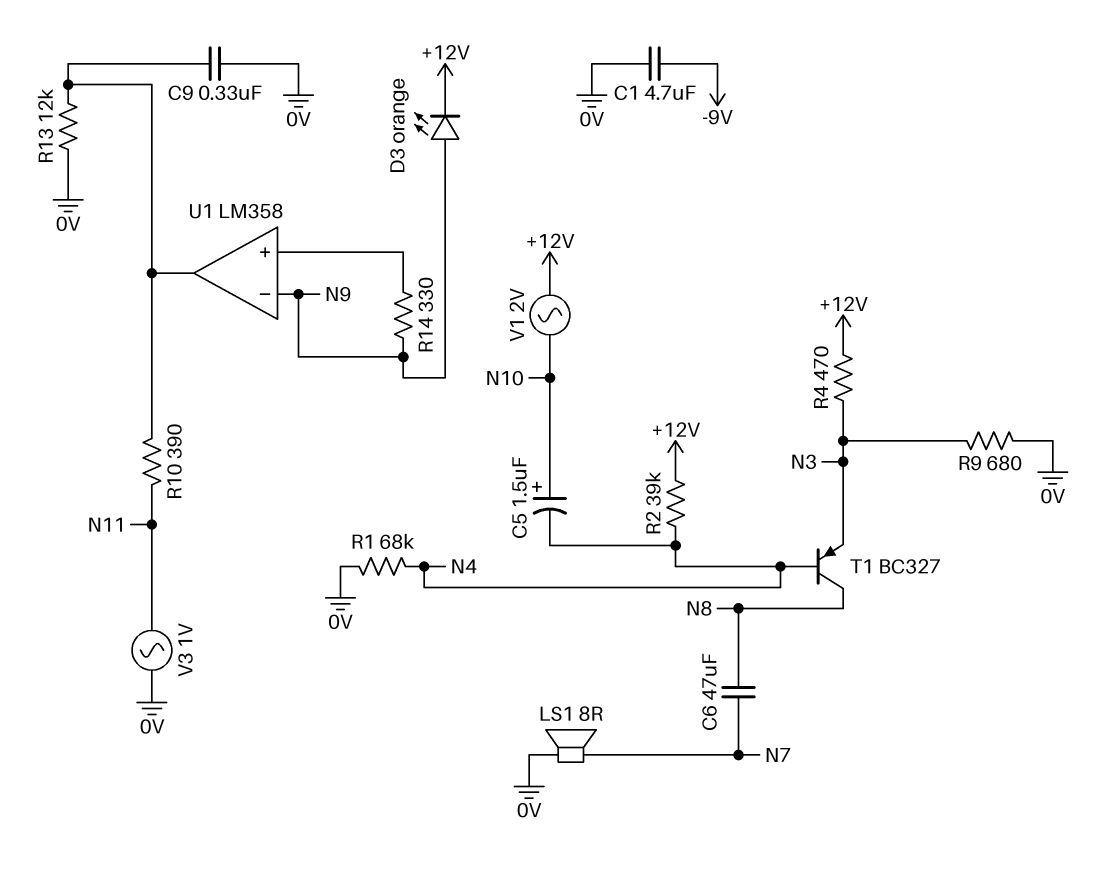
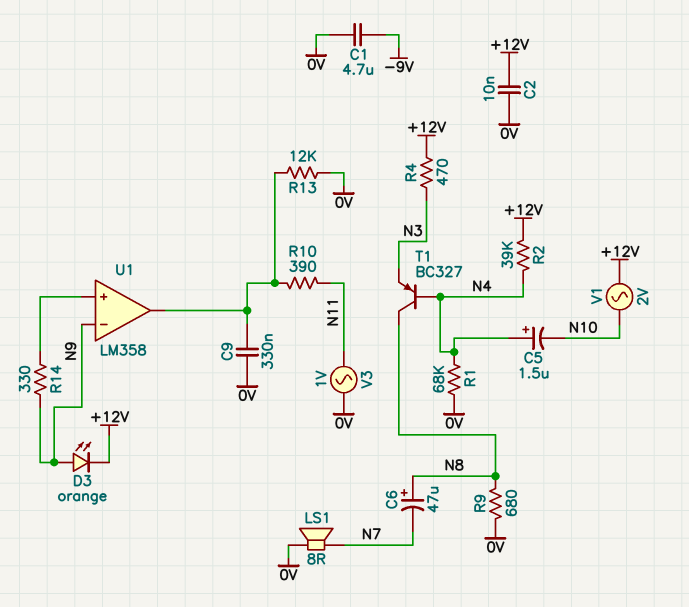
C2: none -> 10nF (+12V, 0V)
C5: 1.5uF (plus N10, minus N4) -> 1.5uF (plus N4, minus N10)
C6: 47uF (N7, N8) -> 47uF (plus N8, minus N7)
R9: 680 (0V, N3) -> 680 (0V, N8)

